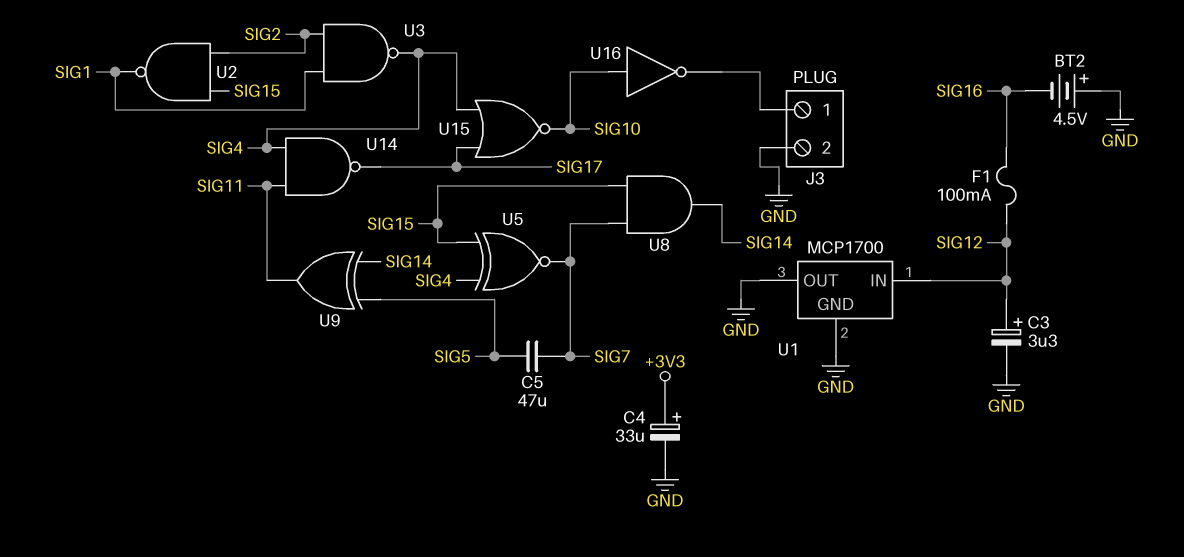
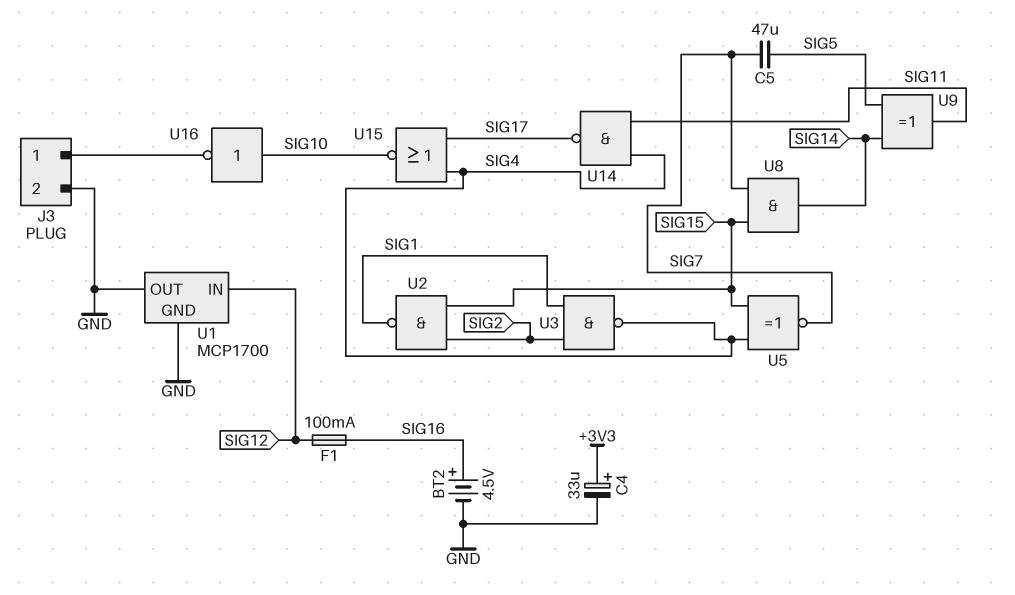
BT2: 4.5V (plus GND, minus SIG16) -> 4.5V (plus SIG16, minus GND)
C3: 3.3uF (plus SIG12, minus GND) -> none

